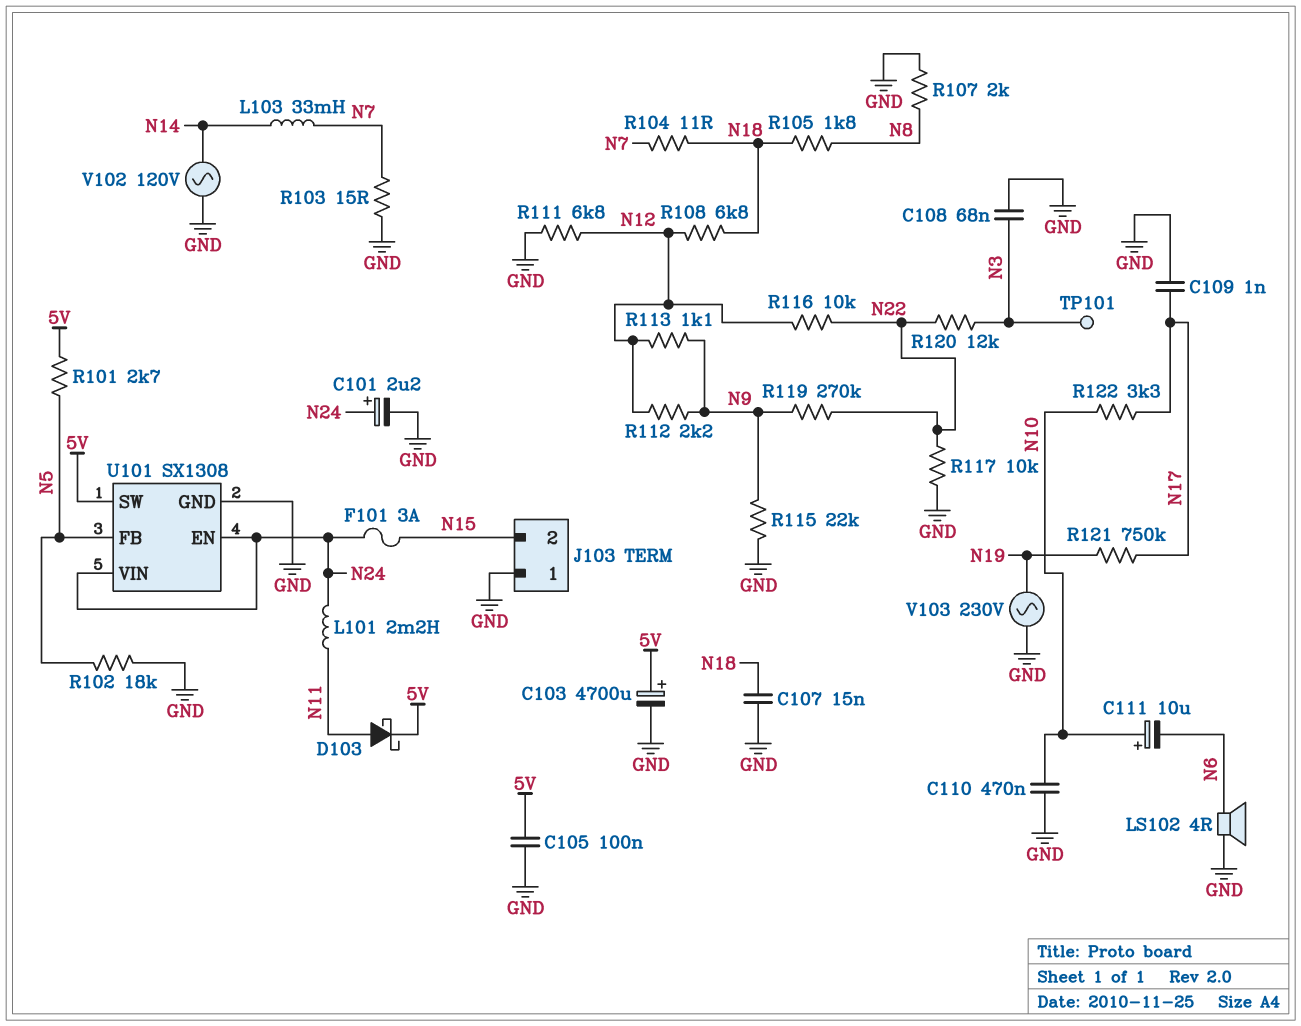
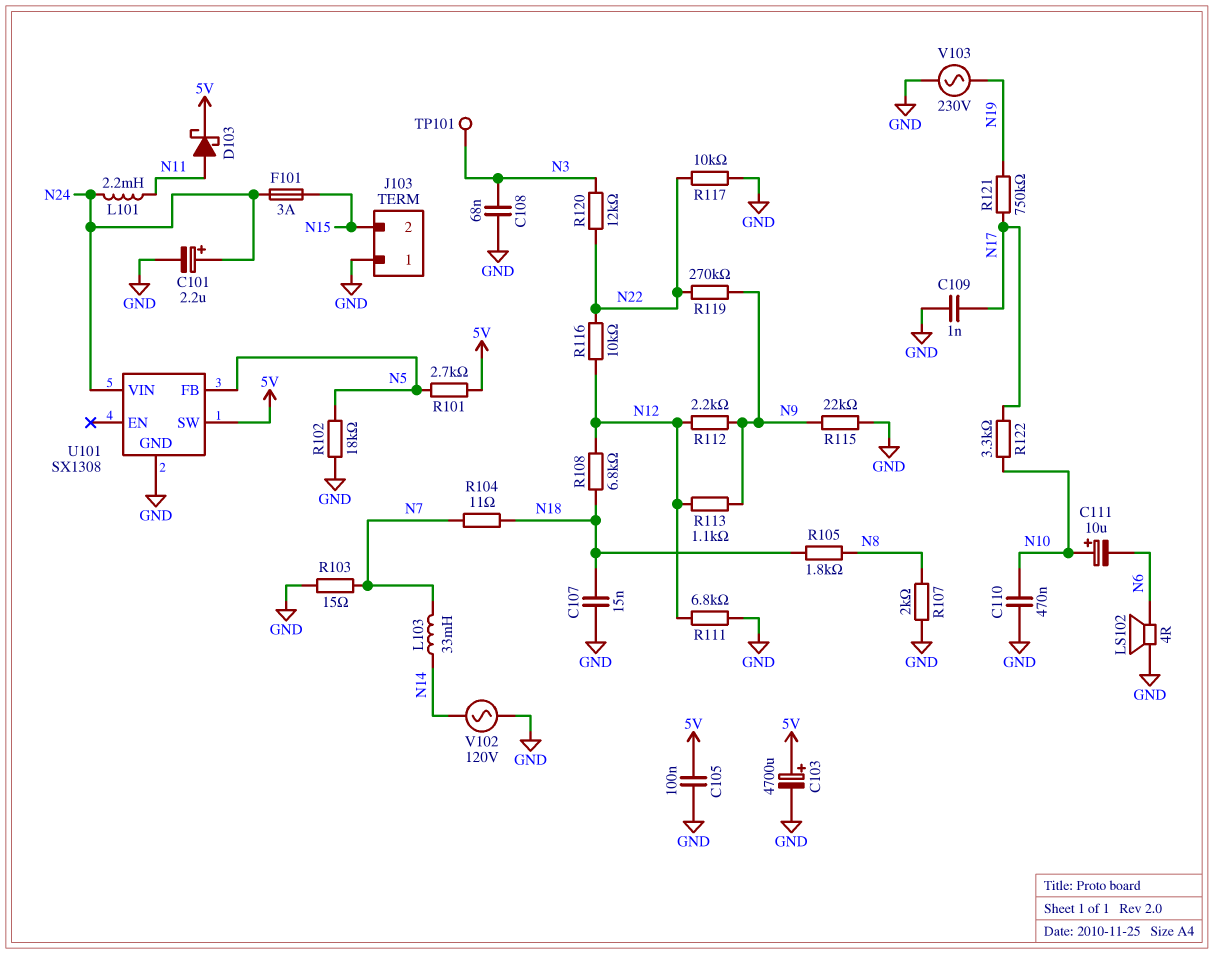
U101 pin EN: N24 -> none

